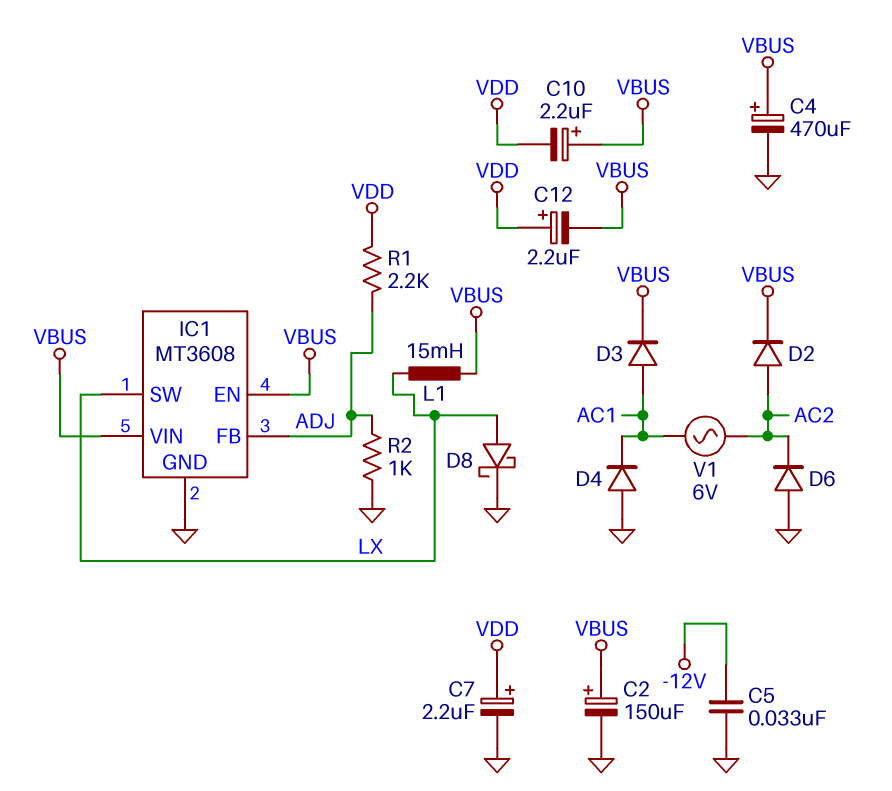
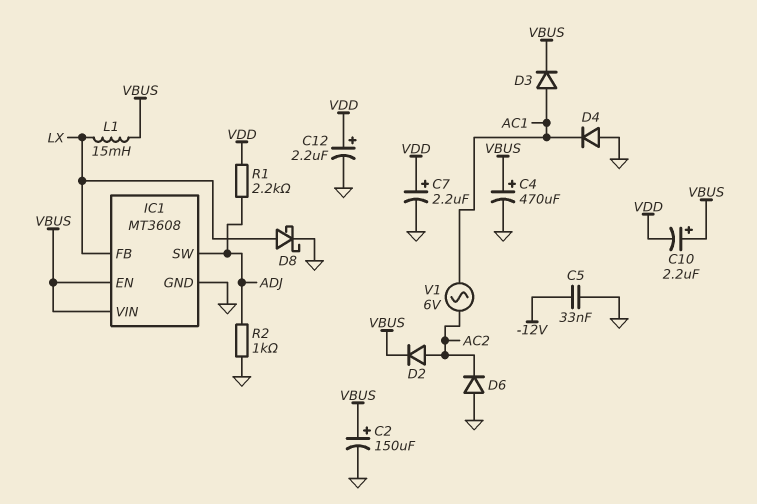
C12: 2.2uF (plus VDD, minus VBUS) -> 2.2uF (plus VDD, minus GND)
IC1 pin FB: ADJ -> LX
IC1 pin SW: LX -> ADJ

